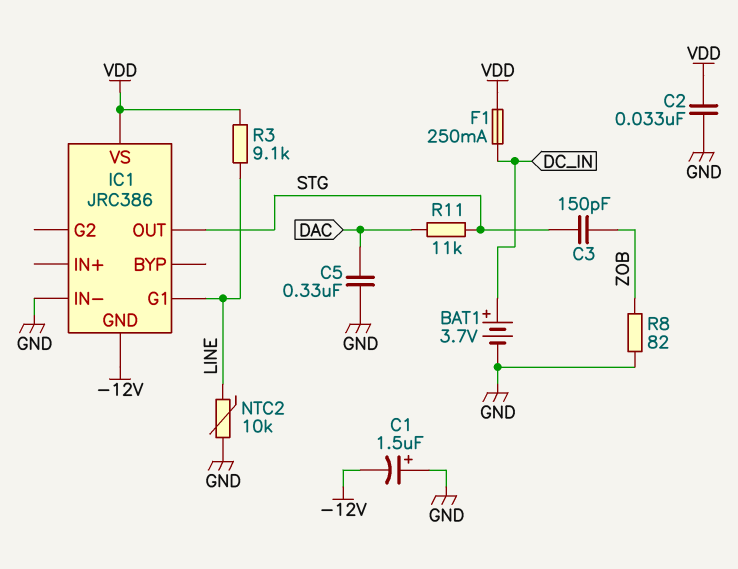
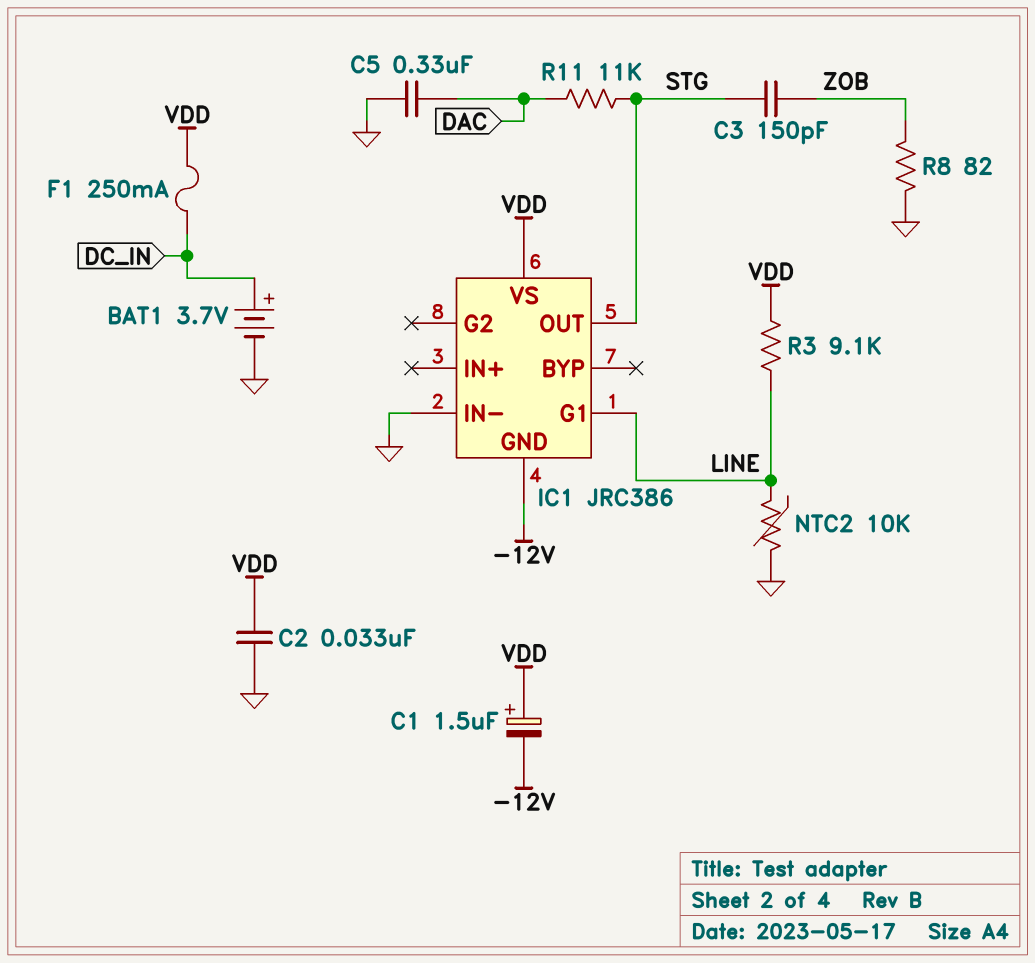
C1: 1.5uF (plus GND, minus -12V) -> 1.5uF (plus VDD, minus -12V)

